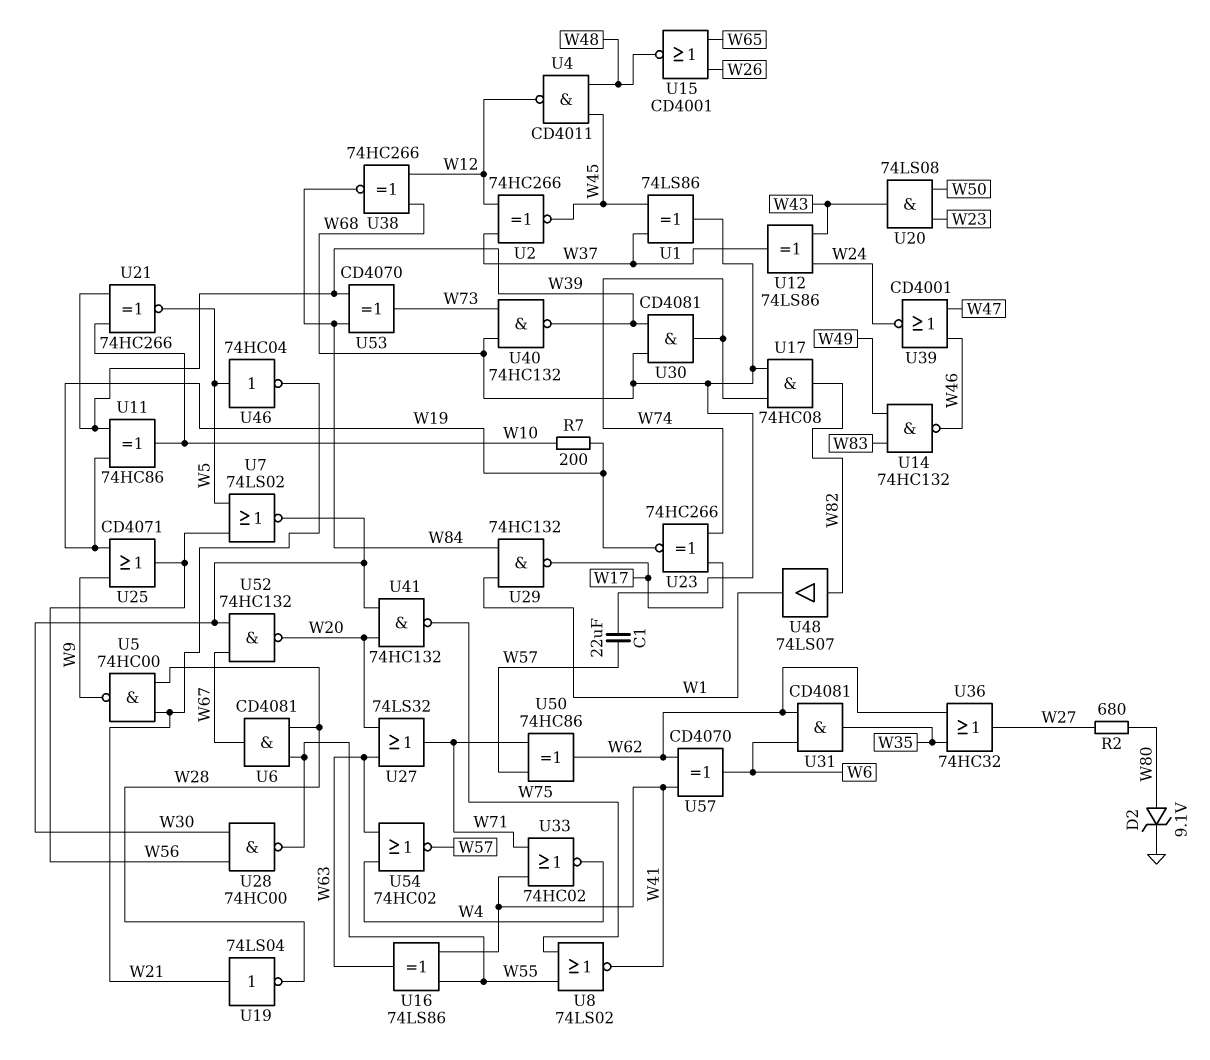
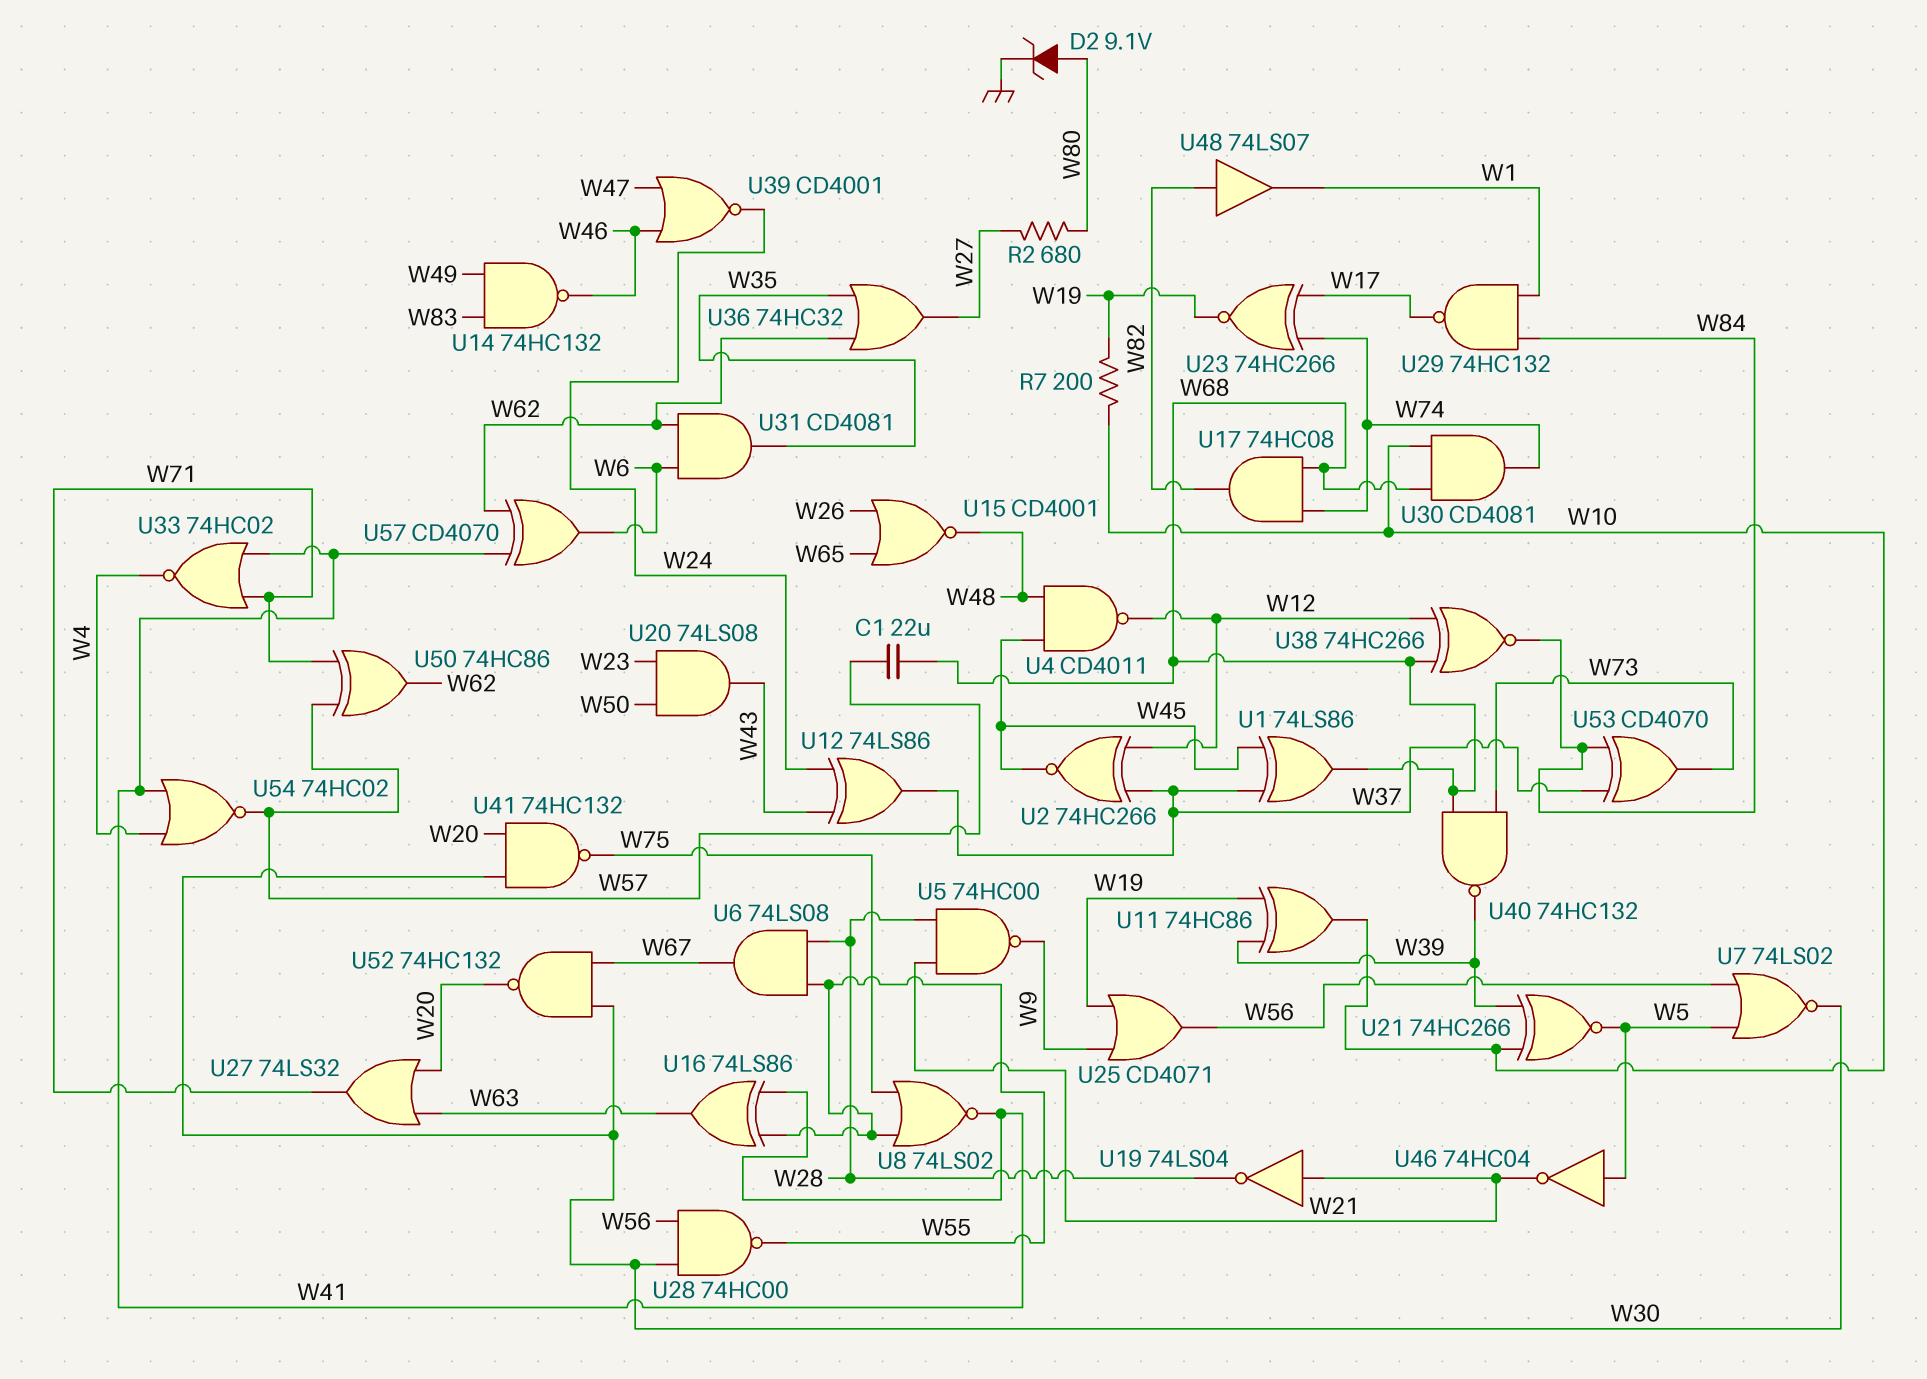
U6: AND CD4081 (in W28, in W55, out W67) -> AND 74LS08 (in W28, in W55, out W67)
U30: AND CD4081 (in W39, in W68, out W74) -> AND CD4081 (in W10, in W68, out W74)
U53: XOR CD4070 (in W39, in W84, out W73) -> XOR CD4070 (in W37, in W84, out W73)
U54: NOR 74HC02 (in W4, in W63, out W57) -> NOR 74HC02 (in W4, in W41, out W57)

